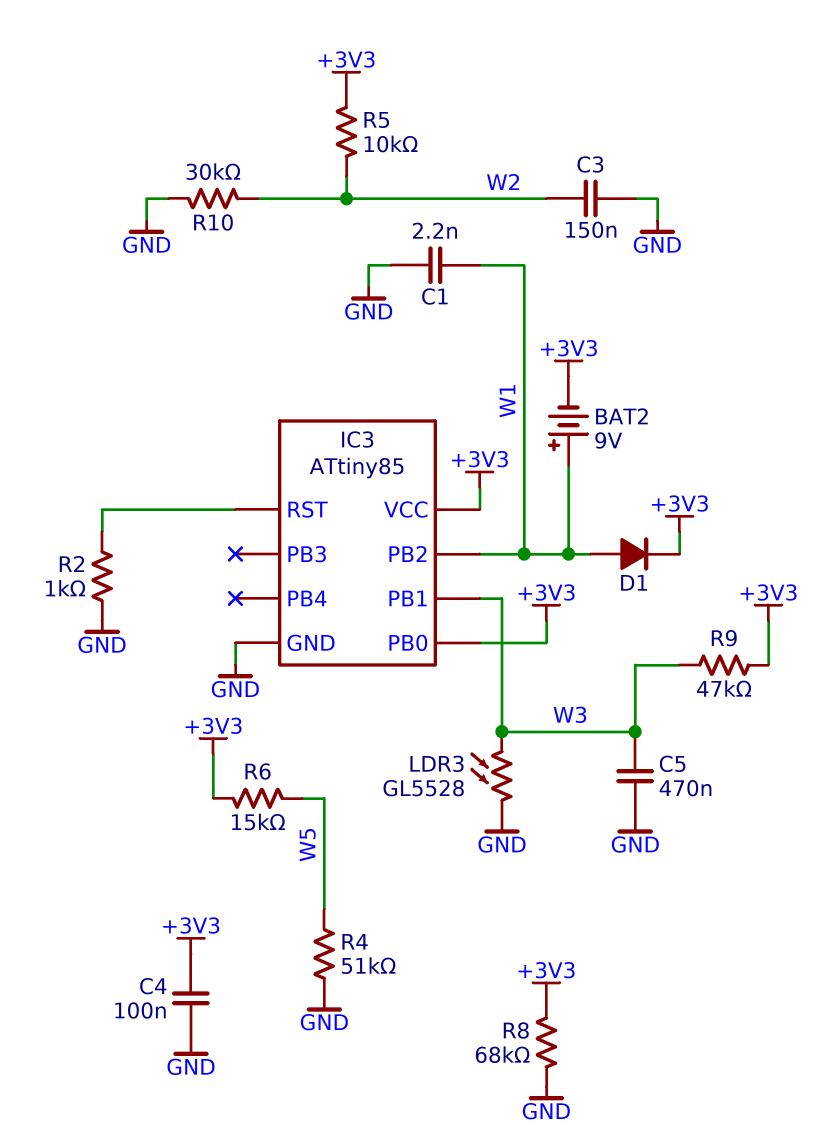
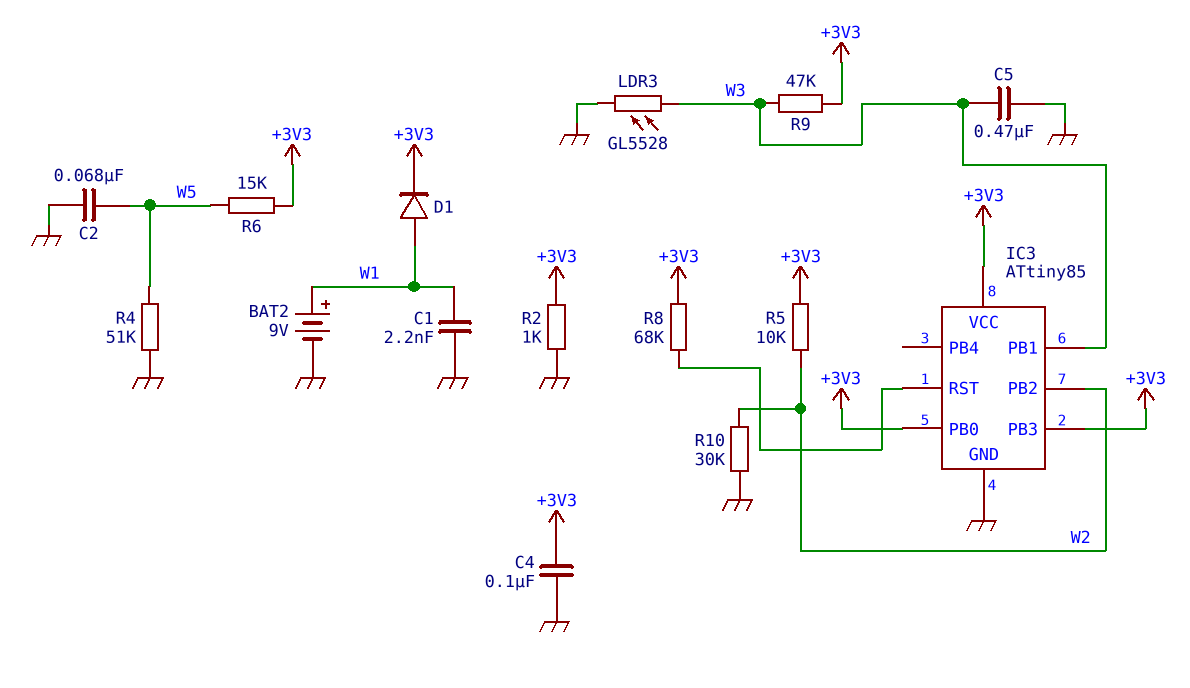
BAT2: 9V (plus W1, minus +3V3) -> 9V (plus W1, minus GND)
C2: none -> 68nF (GND, W5)
C3: 150nF (GND, W2) -> none
IC3 pin PB2: W1 -> W2
IC3 pin PB3: none -> +3V3
R2: 1k (GND, IC3/RST) -> 1k (+3V3, GND)
R8: 68k (+3V3, GND) -> 68k (+3V3, IC3/RST)

